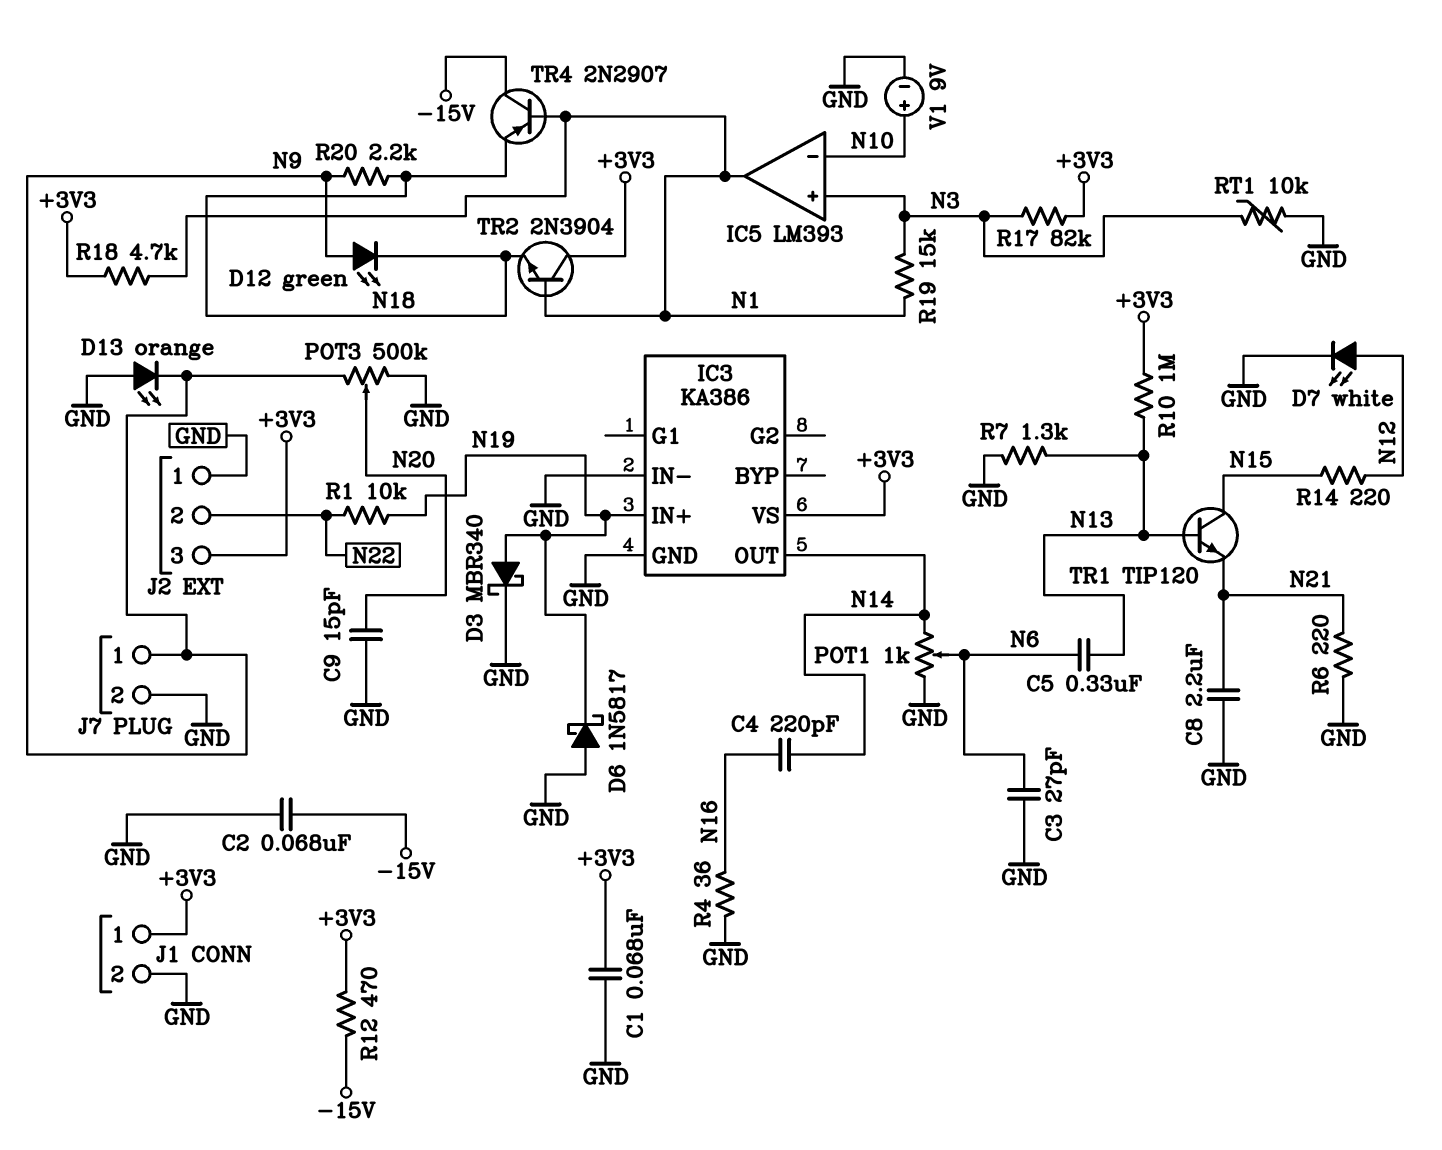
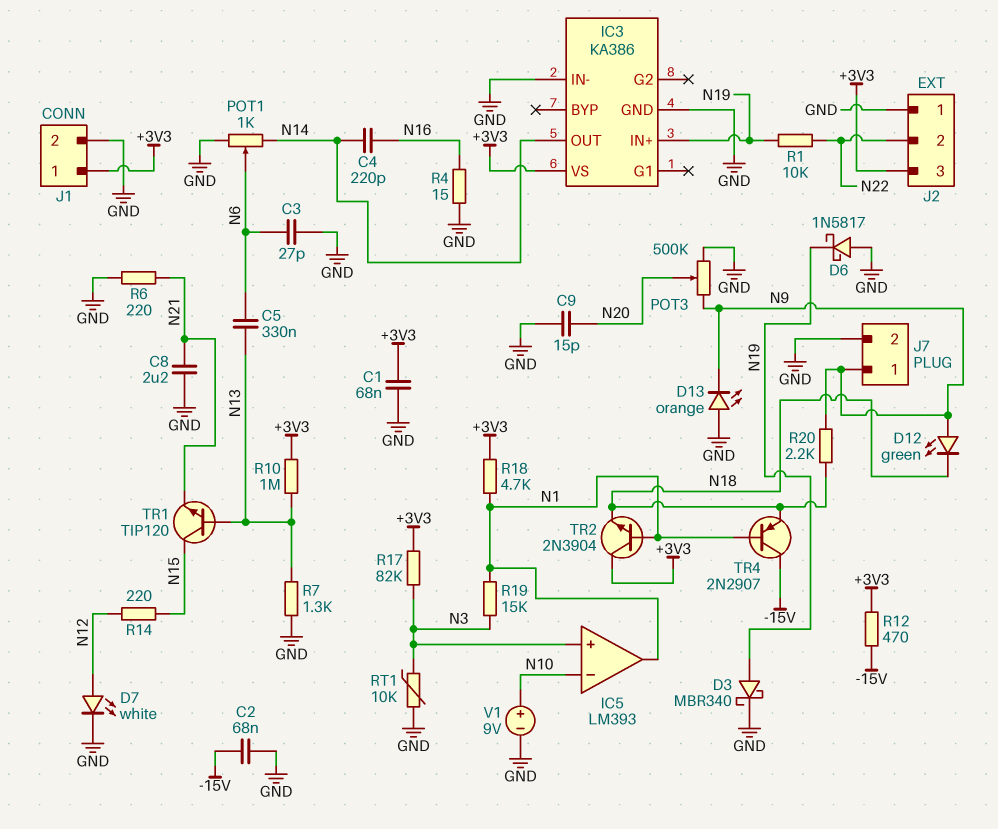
R4: 36 (GND, N16) -> 15 (GND, N16)

